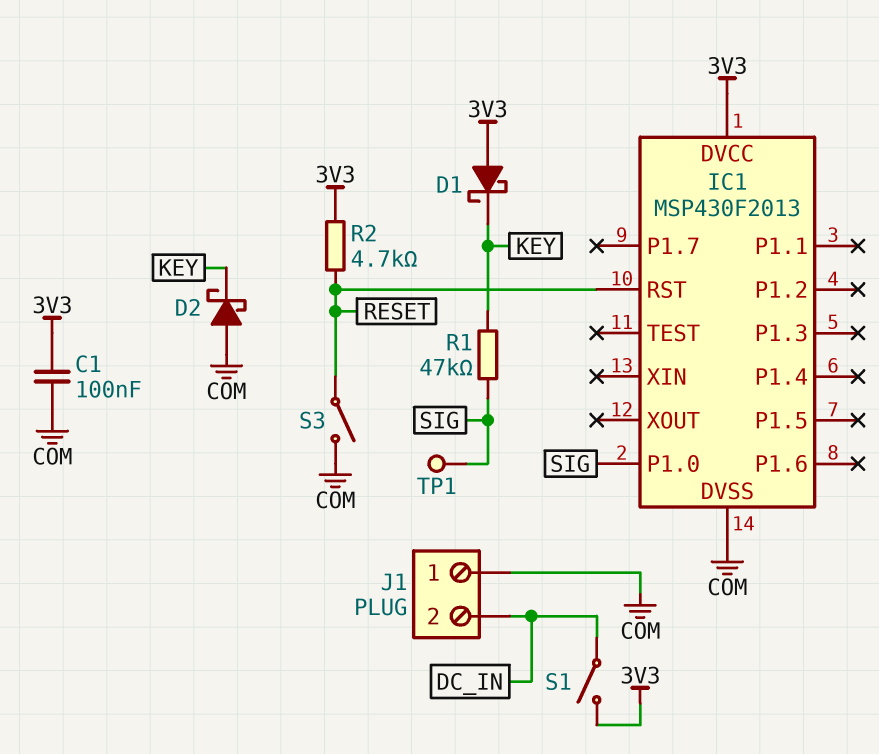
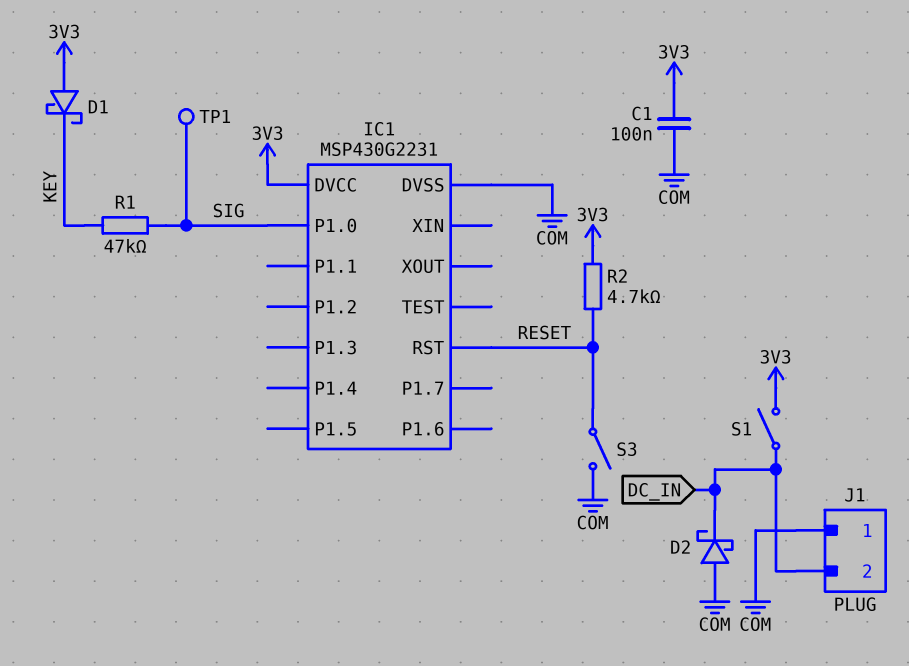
D2: schottky (A COM, K KEY) -> schottky (A COM, K DC_IN)
IC1: MSP430F2013 -> MSP430G2231

